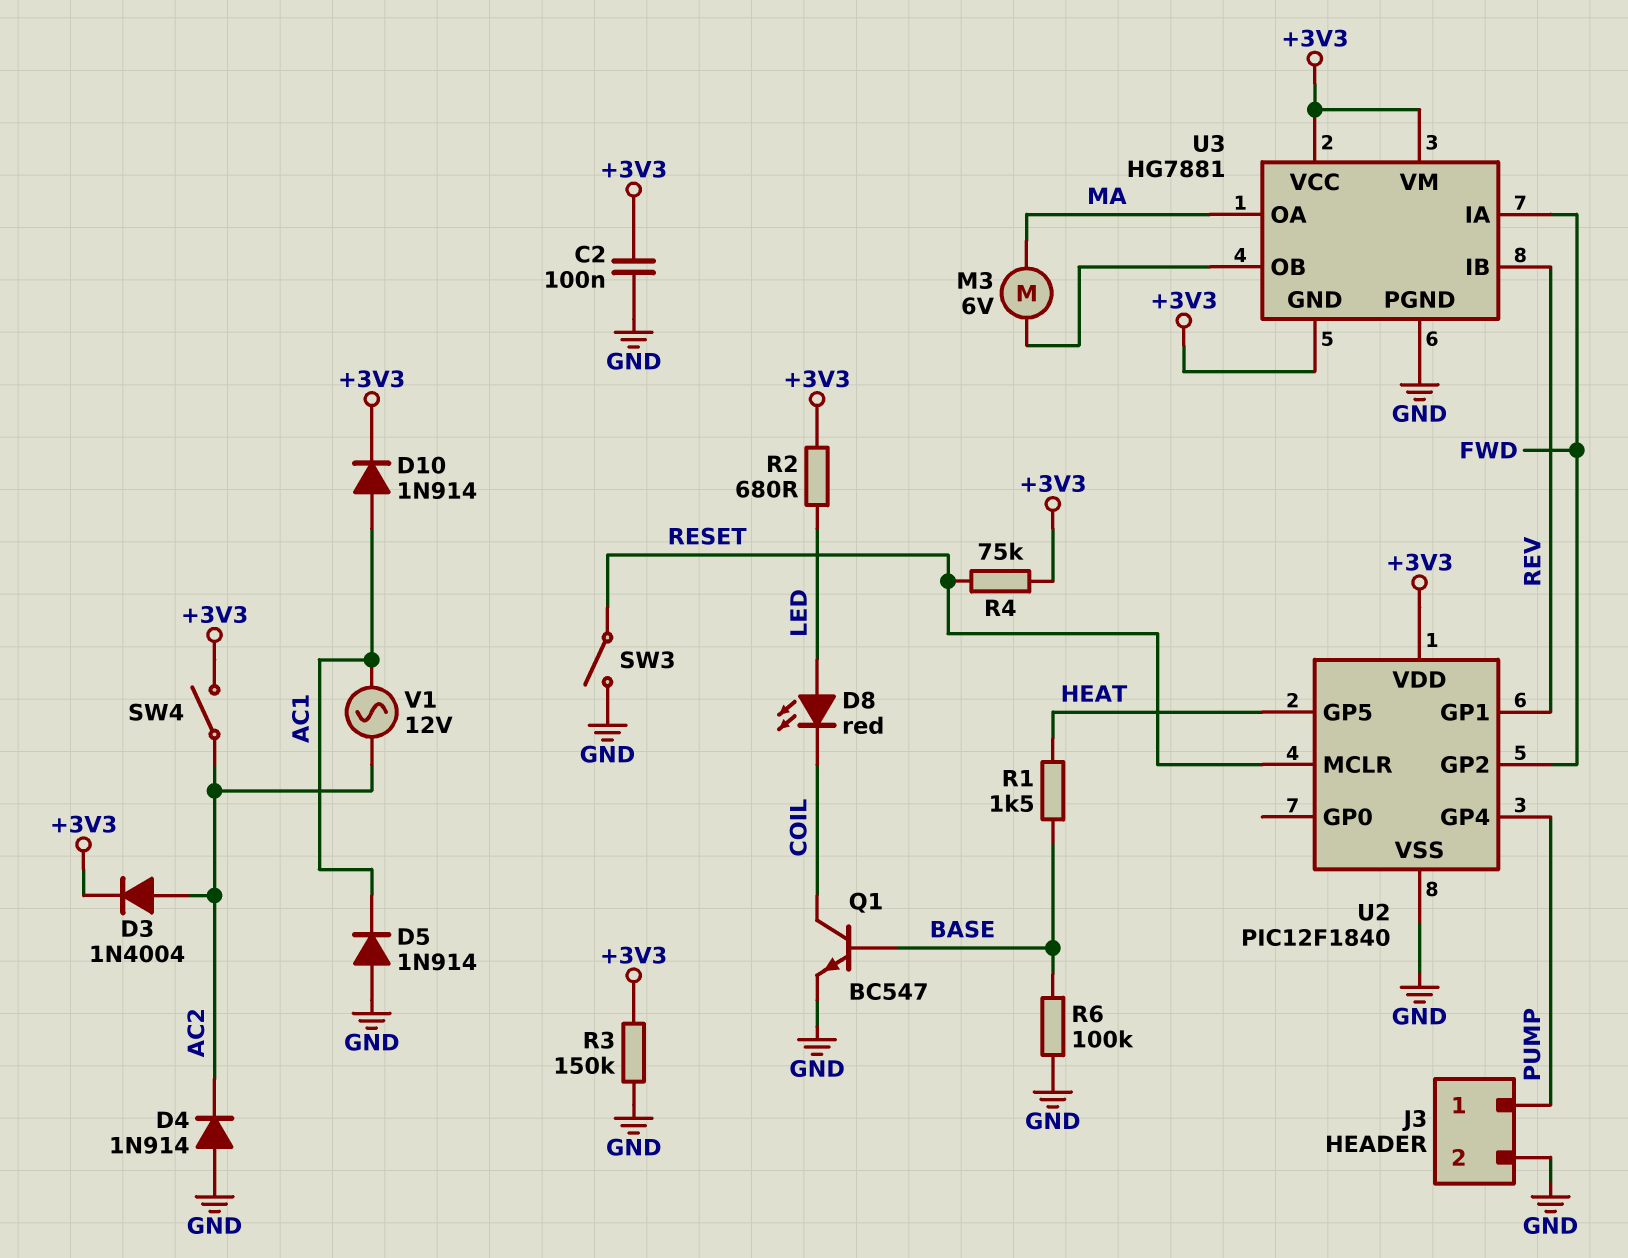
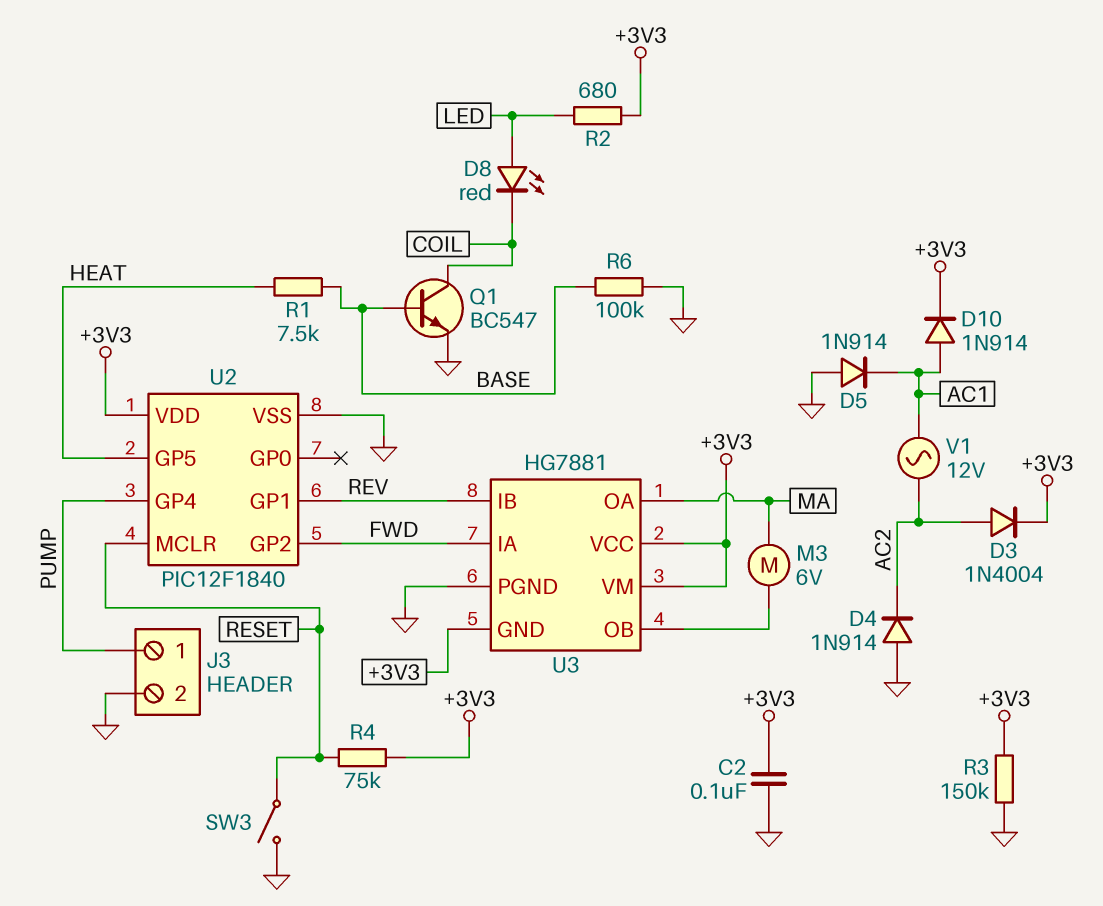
R1: 1.5k (BASE, HEAT) -> 7.5k (BASE, HEAT)
SW4: switch (+3V3, AC2) -> none

